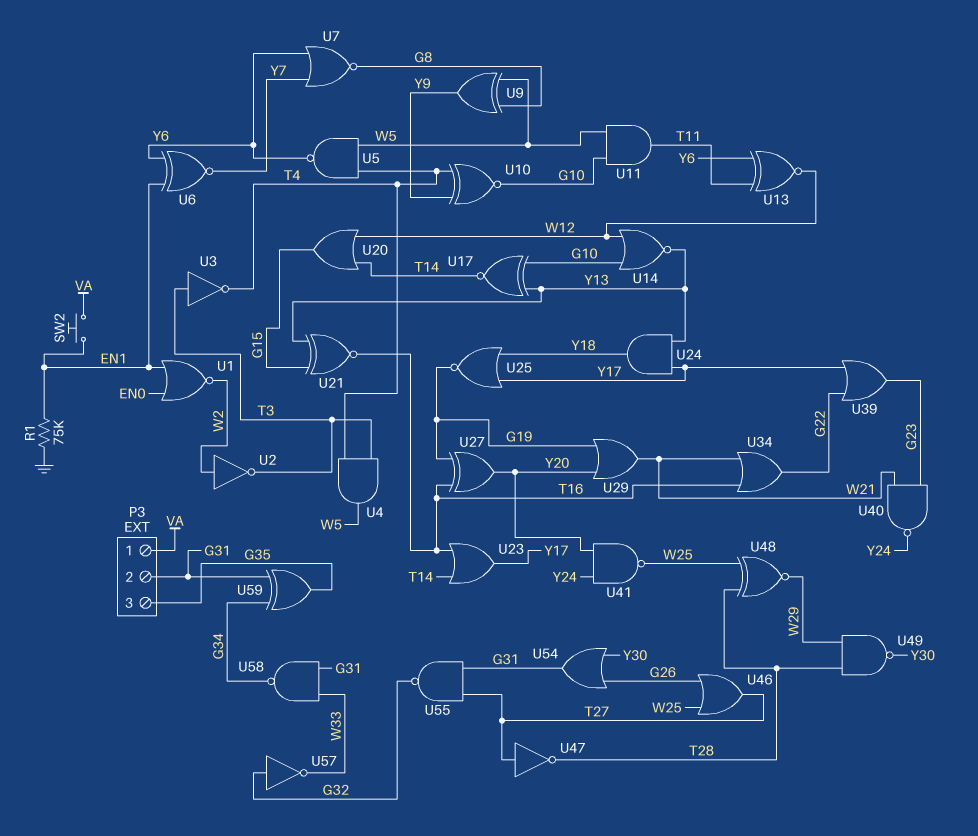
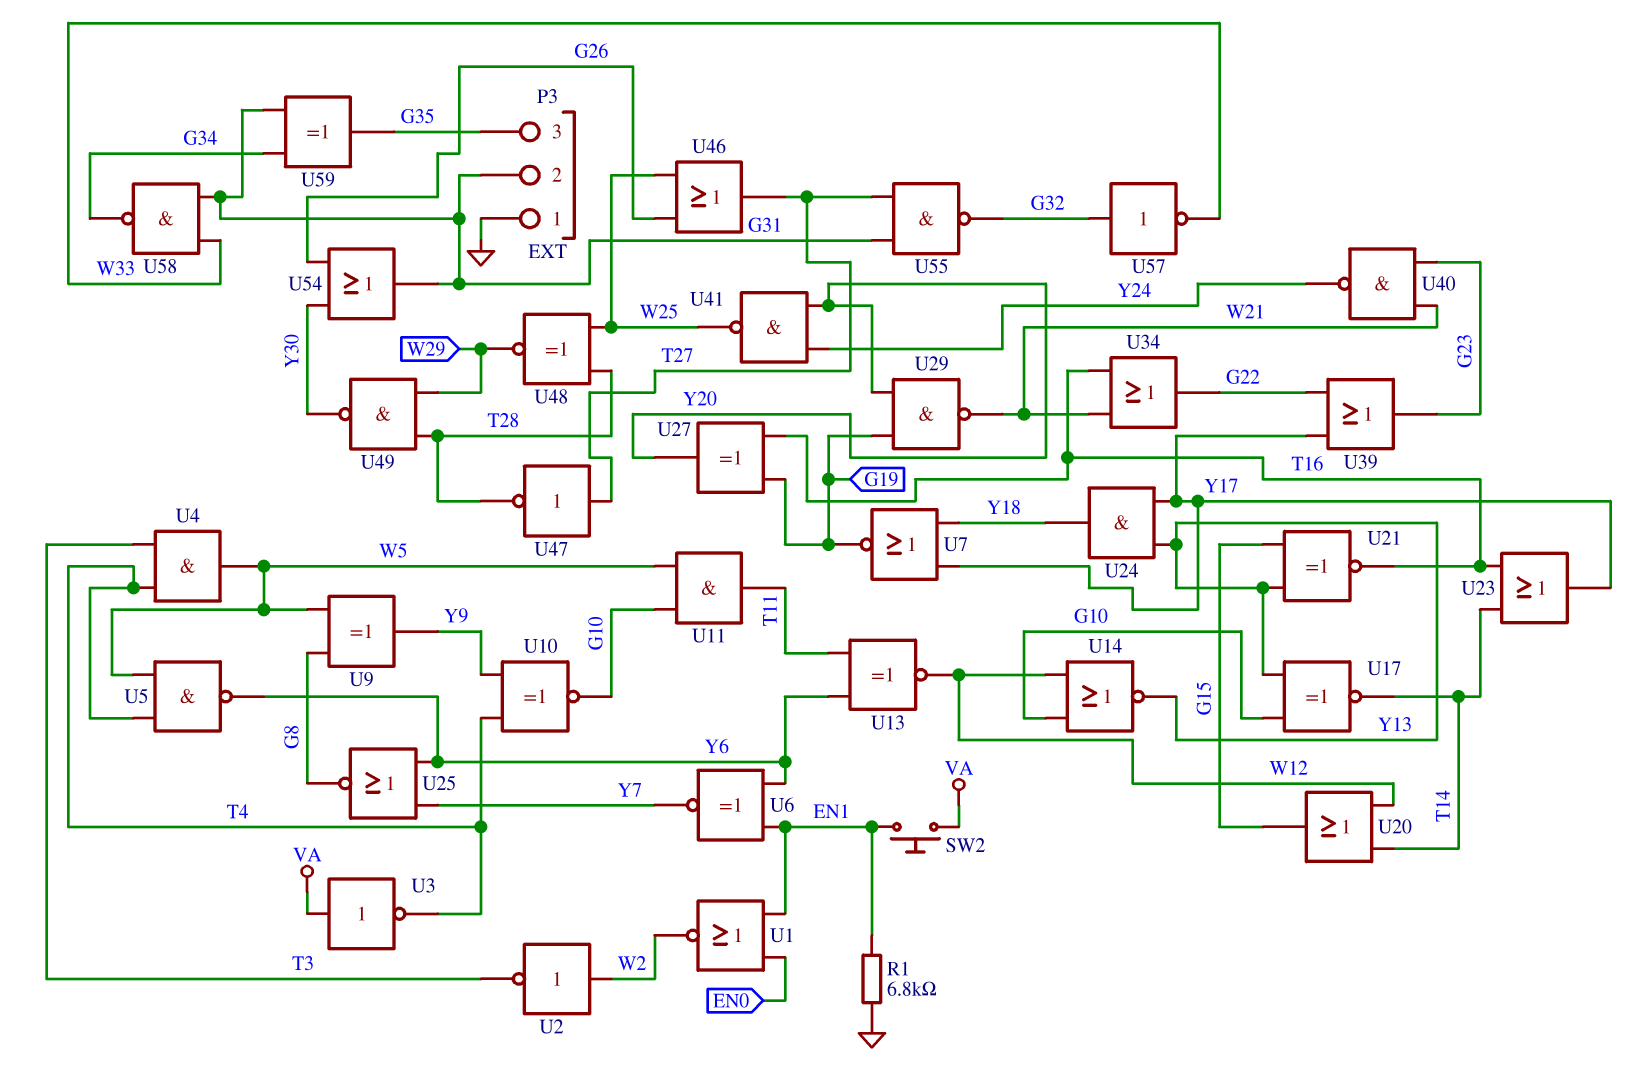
P3 pin 1: VA -> GND
R1: 75k (EN1, GND) -> 6.8k (EN1, GND)
U3: NOT (in T3, out T4) -> NOT (in VA, out T4)
U7: NOR (in Y6, in Y7, out G8) -> NOR (in Y17, in Y18, out G19)
U25: NOR (in Y17, in Y18, out G19) -> NOR (in Y6, in Y7, out G8)
U29: OR (in G19, in Y20, out W21) -> NAND (in G19, in Y20, out W21)

